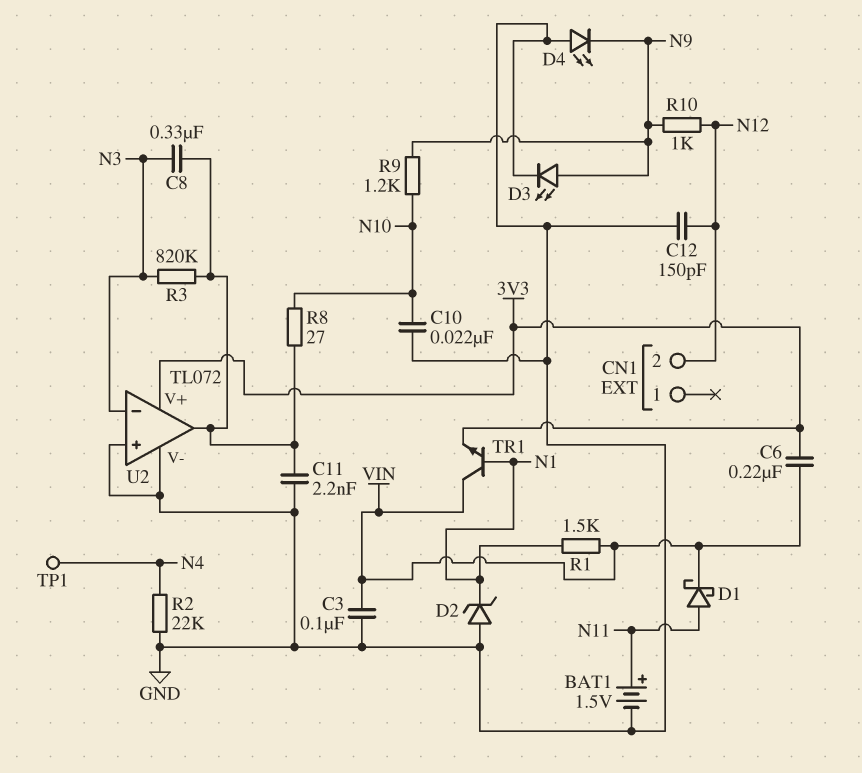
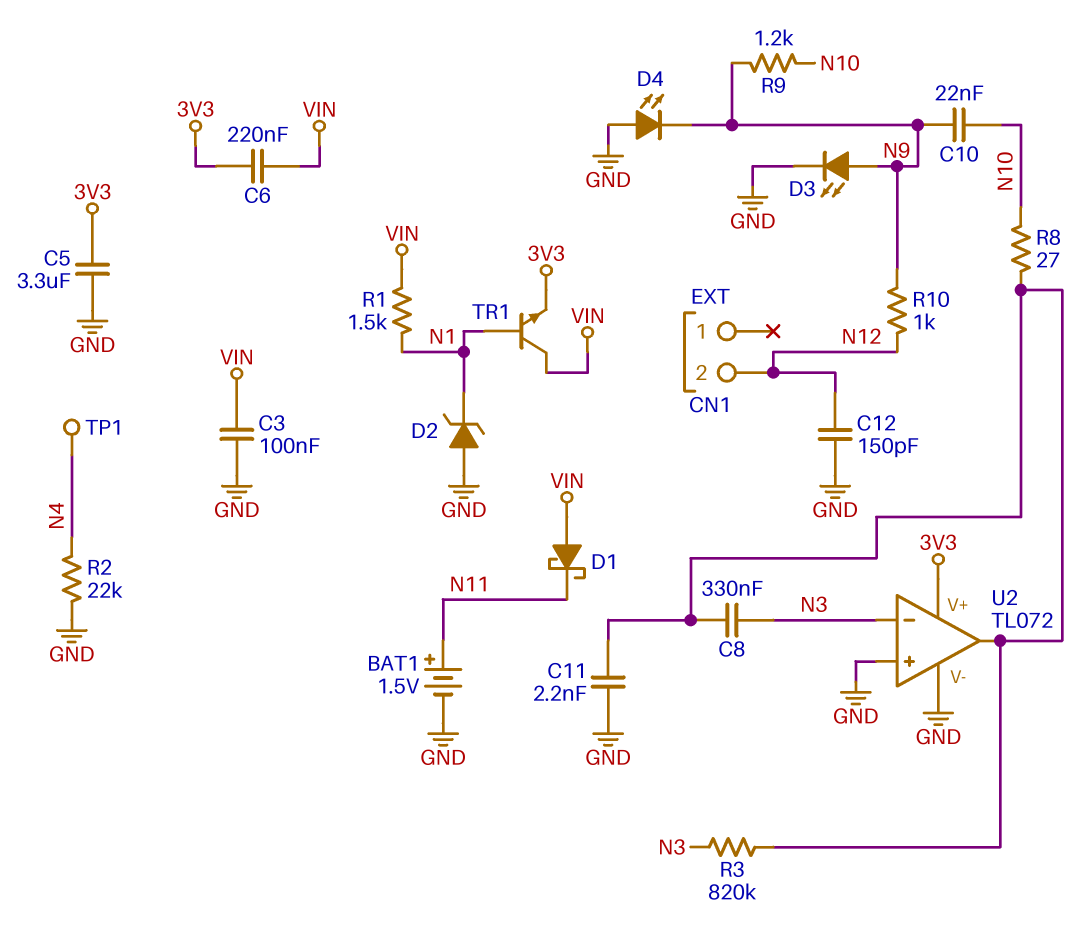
C5: none -> 3.3uF (3V3, GND)
C10: 22nF (GND, N10) -> 22nF (N9, N10)
D1: schottky (A N11, K VIN) -> schottky (A VIN, K N11)

